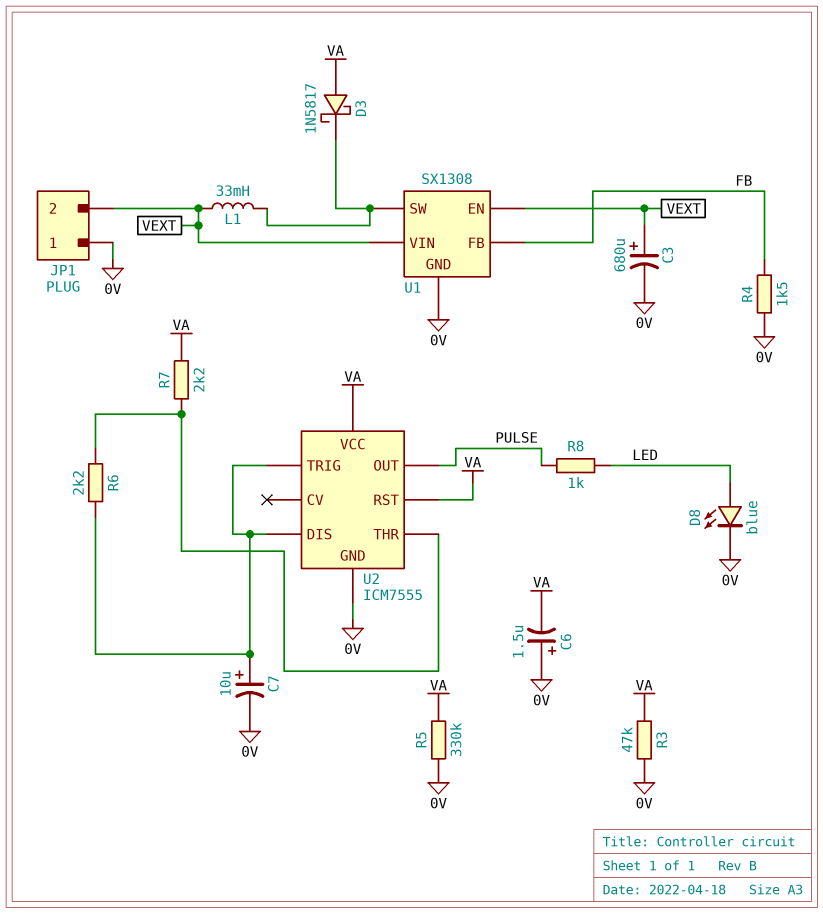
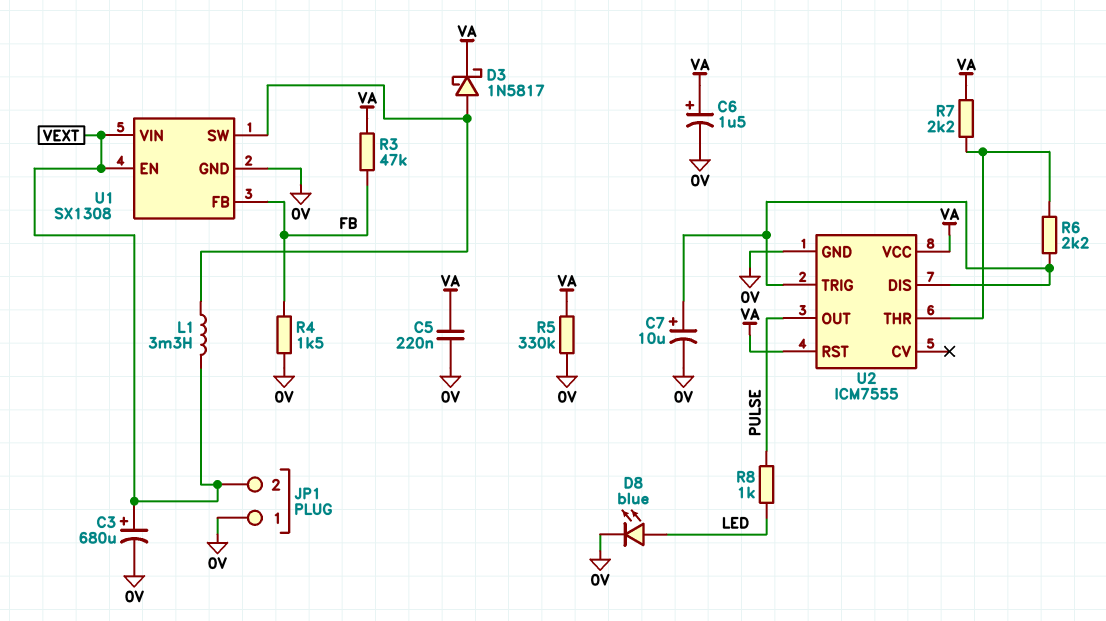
C5: none -> 220nF (0V, VA)
C6: 1.5uF (plus 0V, minus VA) -> 1.5uF (plus VA, minus 0V)
D3: schottky 1N5817 (A VA, K U1/SW) -> schottky 1N5817 (A U1/SW, K VA)
L1: 33mH (U1/SW, VEXT) -> 3.3mH (U1/SW, VEXT)
R3: 47k (0V, VA) -> 47k (FB, VA)

